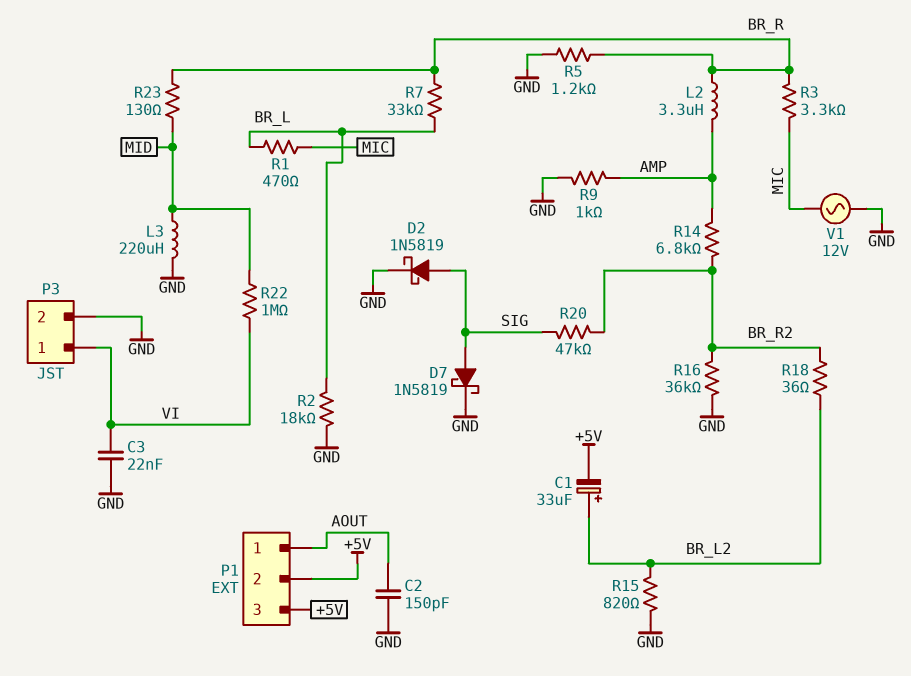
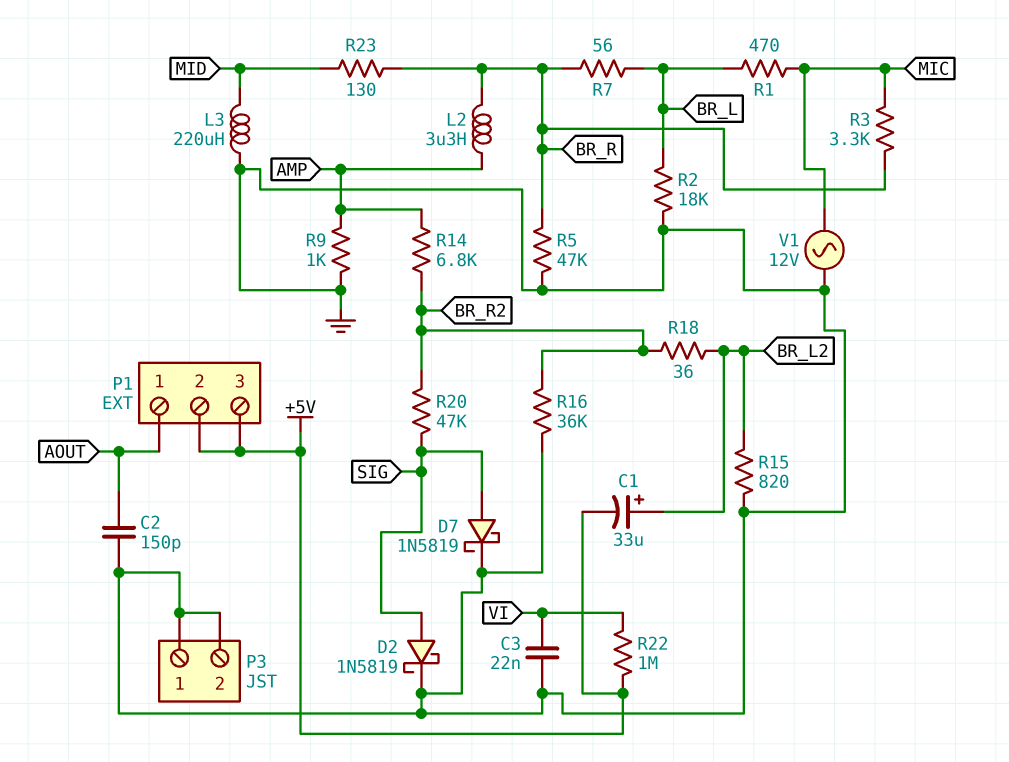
P3 pin 1: VI -> GND
R5: 1.2k (BR_R, GND) -> 47k (BR_R, GND)
R7: 33k (BR_L, BR_R) -> 56 (BR_L, BR_R)
R22: 1M (MID, VI) -> 1M (+5V, VI)

